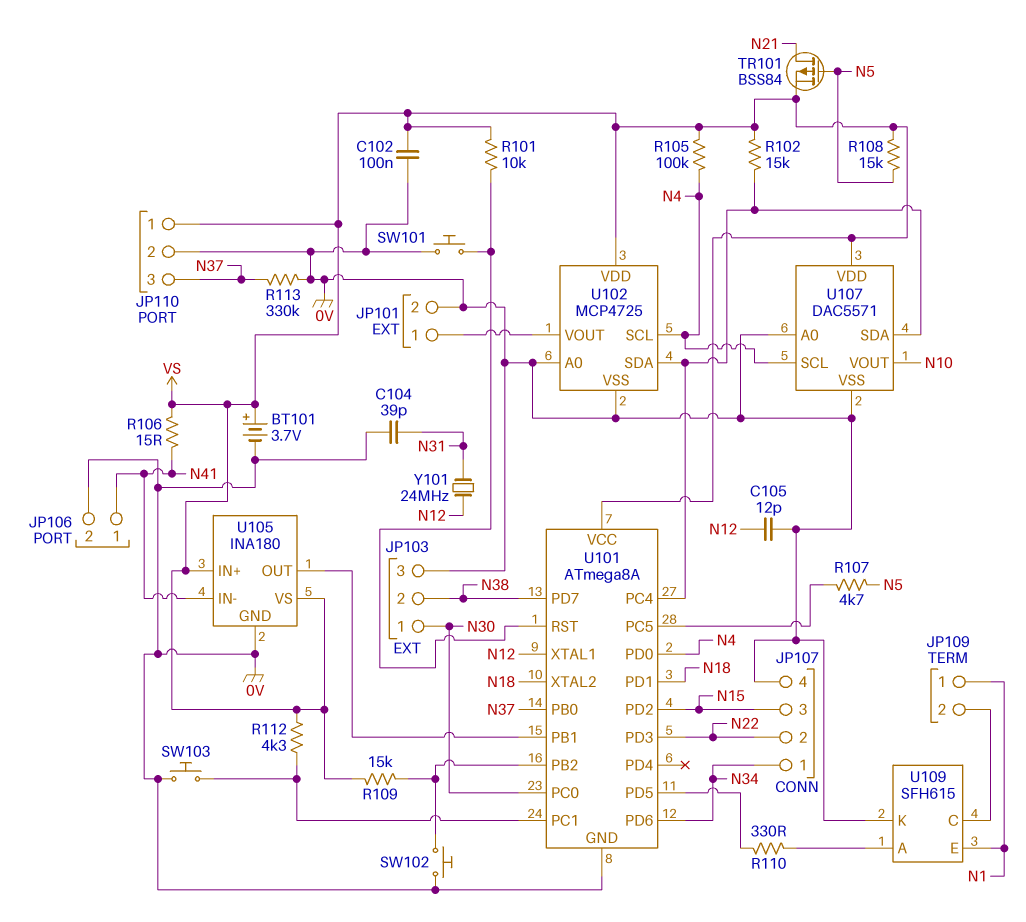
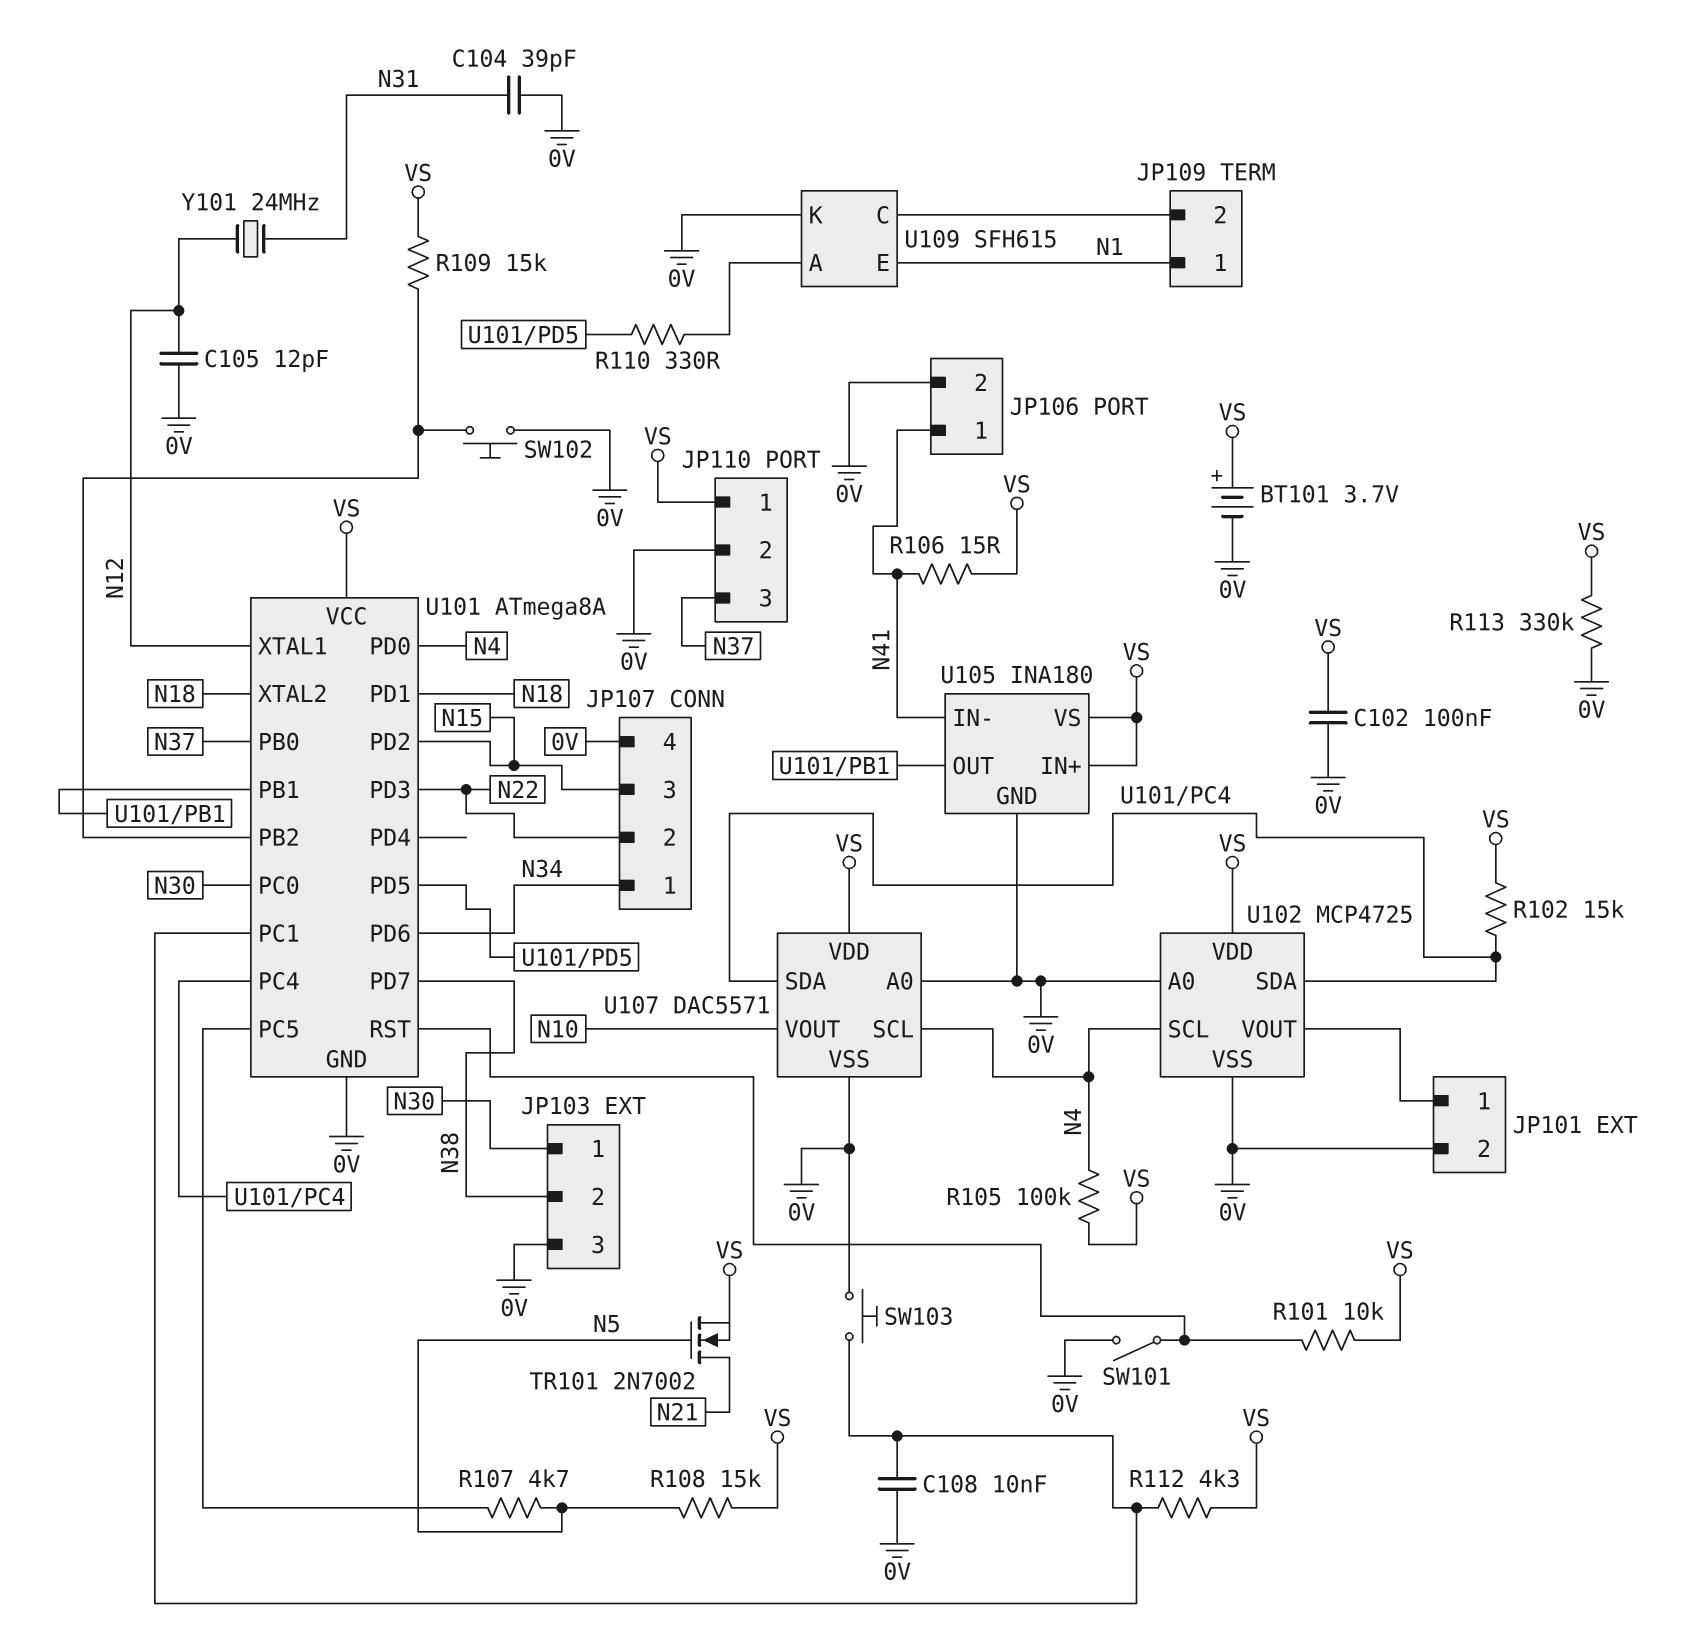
C108: none -> 10nF (0V, U101/PC1)
R113: 330k (0V, N37) -> 330k (0V, VS)
SW101: button (0V, U101/RST) -> switch (0V, U101/RST)
TR101: PMOS BSS84 (G N5, D N21, S VS) -> NMOS 2N7002 (G N5, D N21, S VS)

